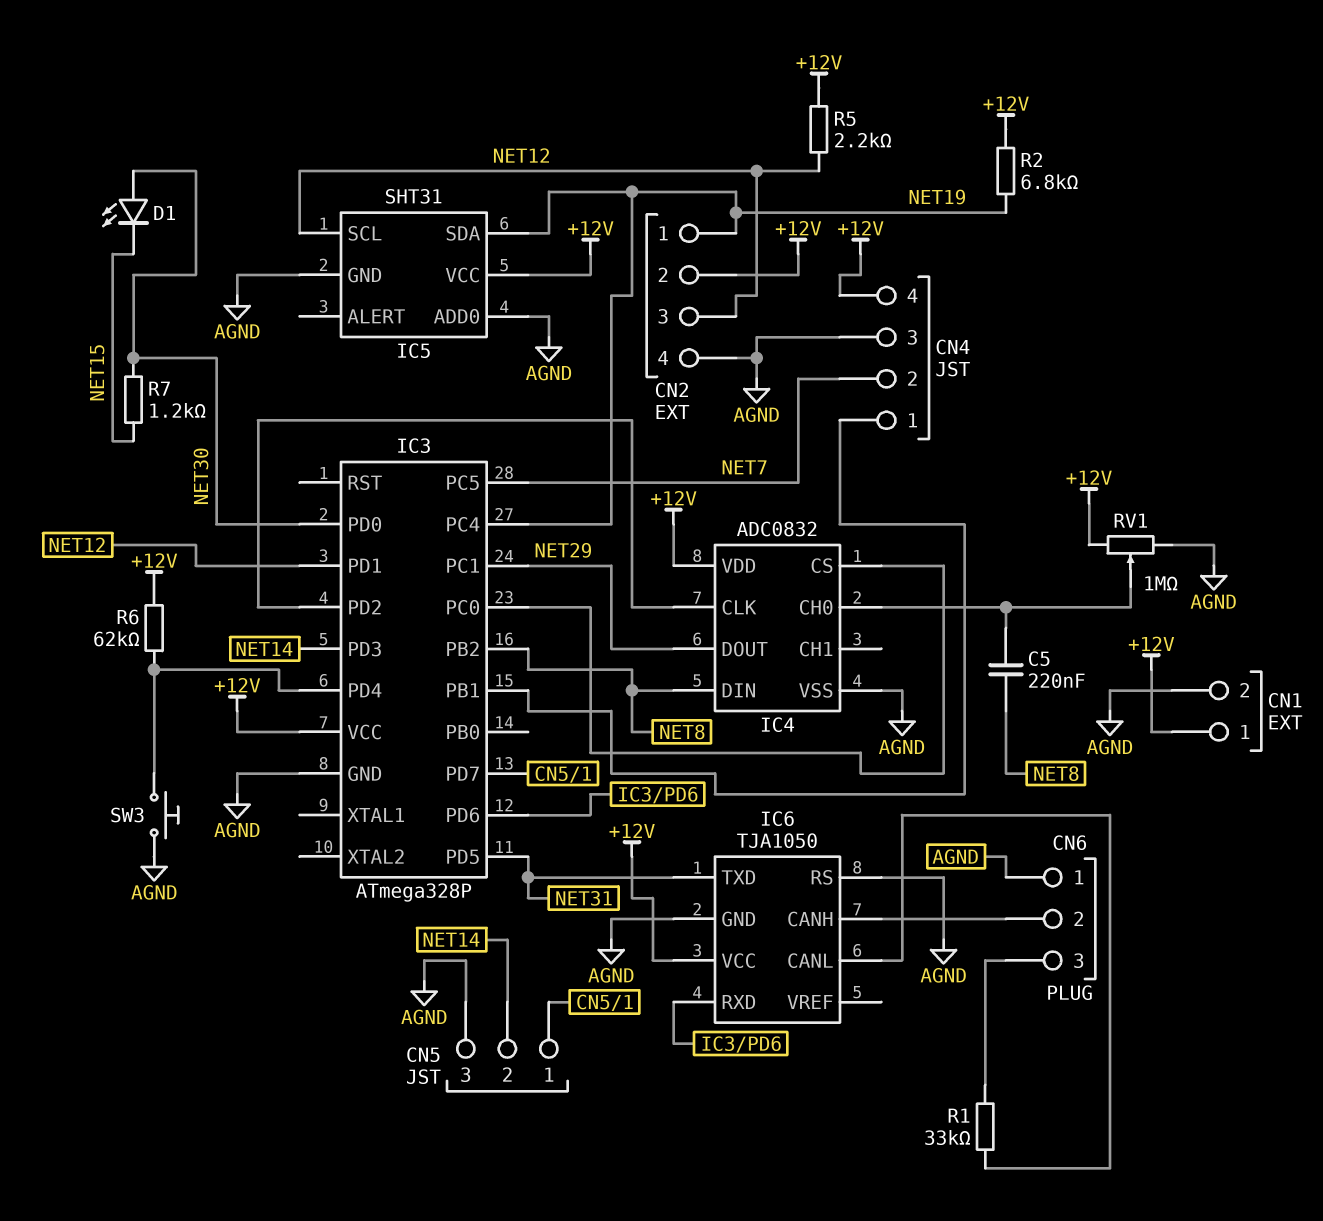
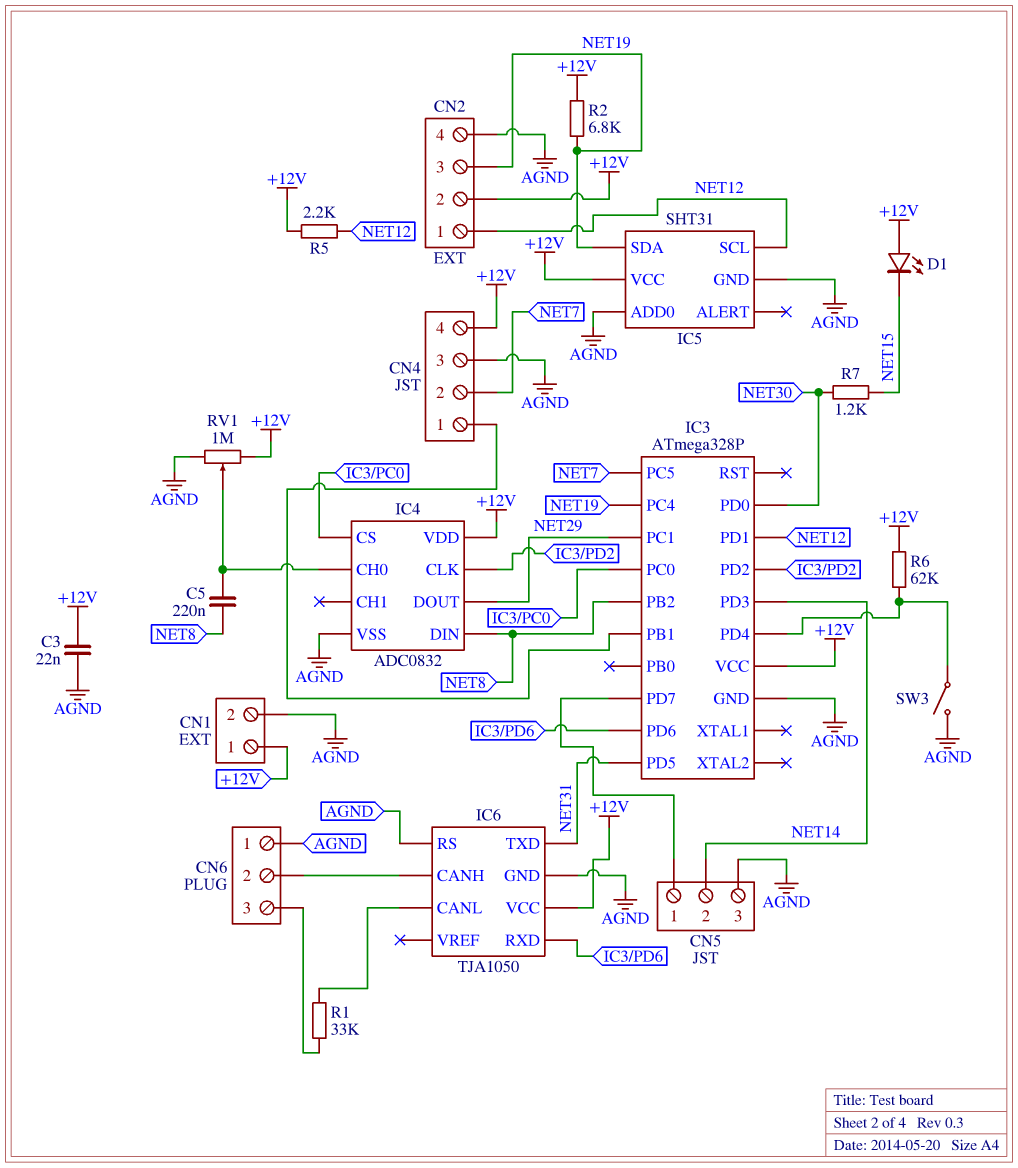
C3: none -> 22nF (+12V, AGND)
CN2 pin 1: NET19 -> NET12
CN2 pin 3: NET12 -> NET19
D1: LED (A NET30, K NET15) -> LED (A +12V, K NET15)
SW3: button (AGND, IC3/PD4) -> switch (AGND, IC3/PD4)

